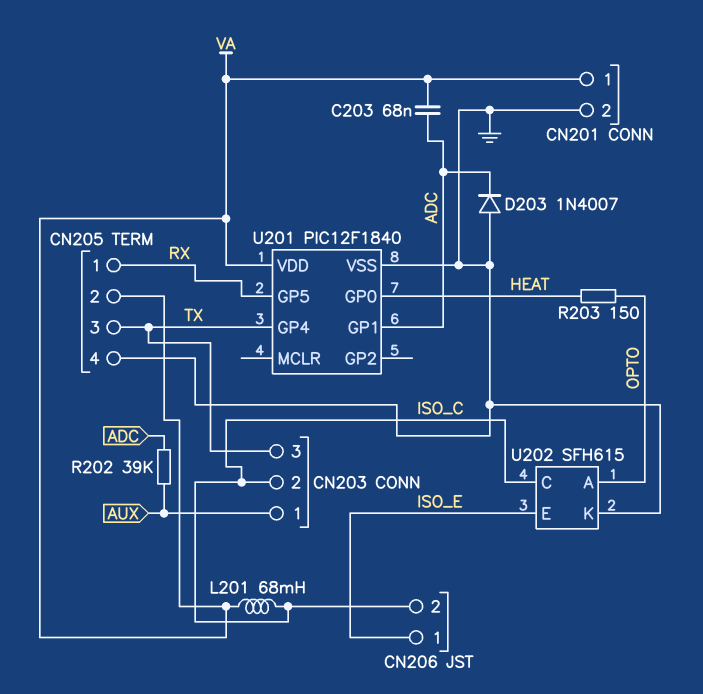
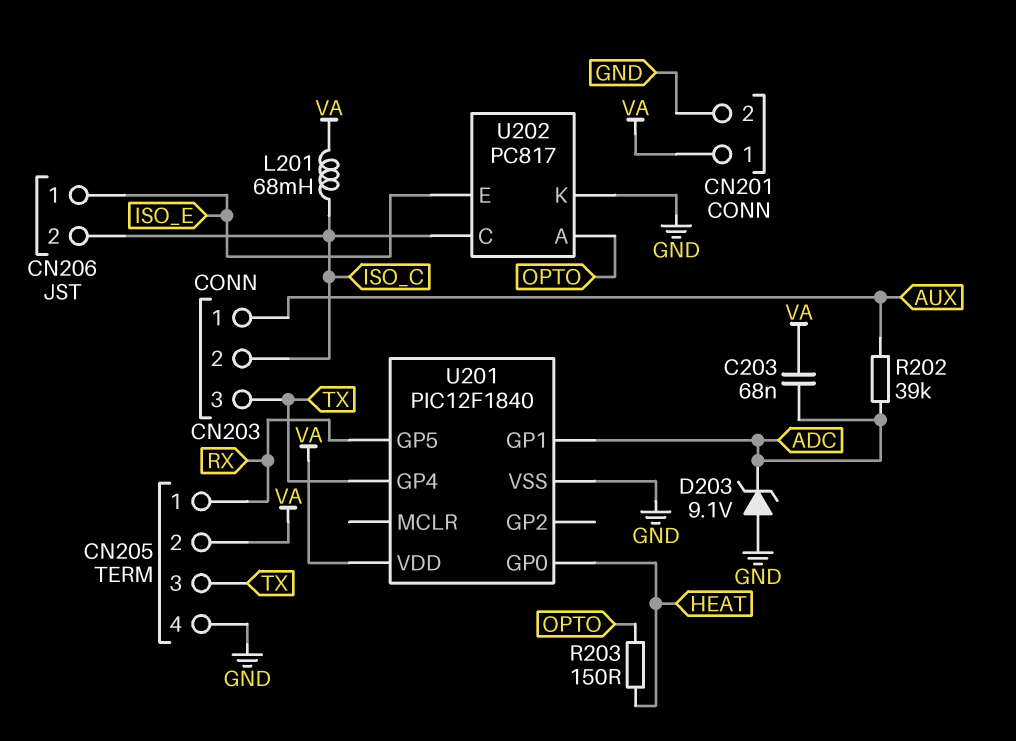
D203: diode 1N4007 (A GND, K ADC) -> zener 9.1V (A GND, K ADC)
U202: SFH615 -> PC817

